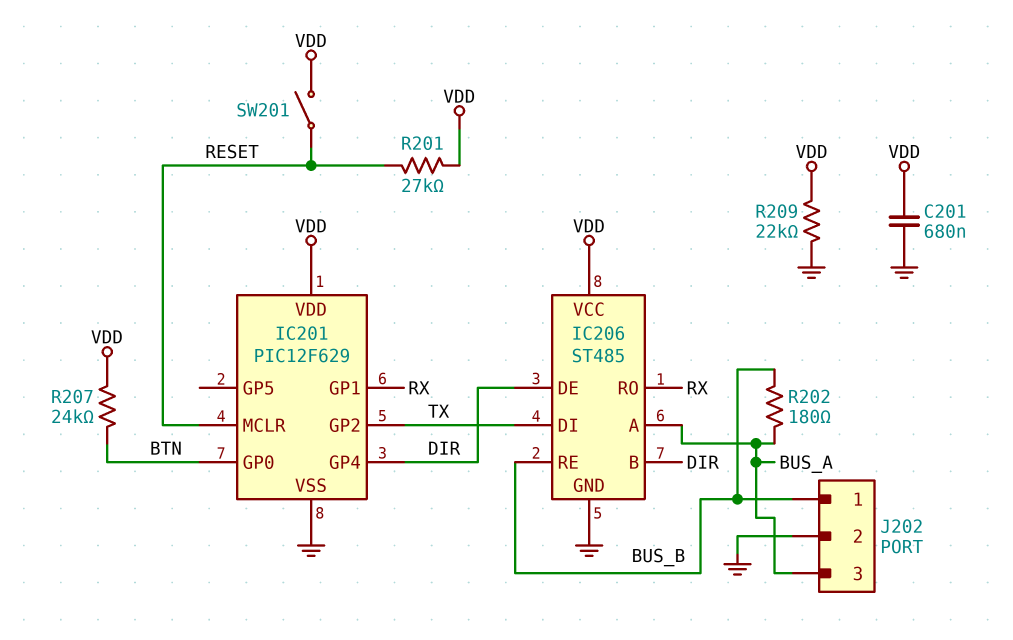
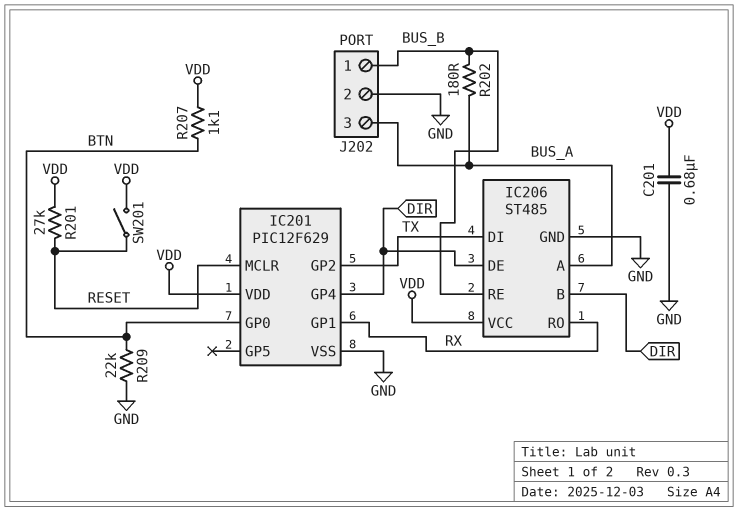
R207: 24k (BTN, VDD) -> 1.1k (BTN, VDD)
R209: 22k (GND, VDD) -> 22k (BTN, GND)

